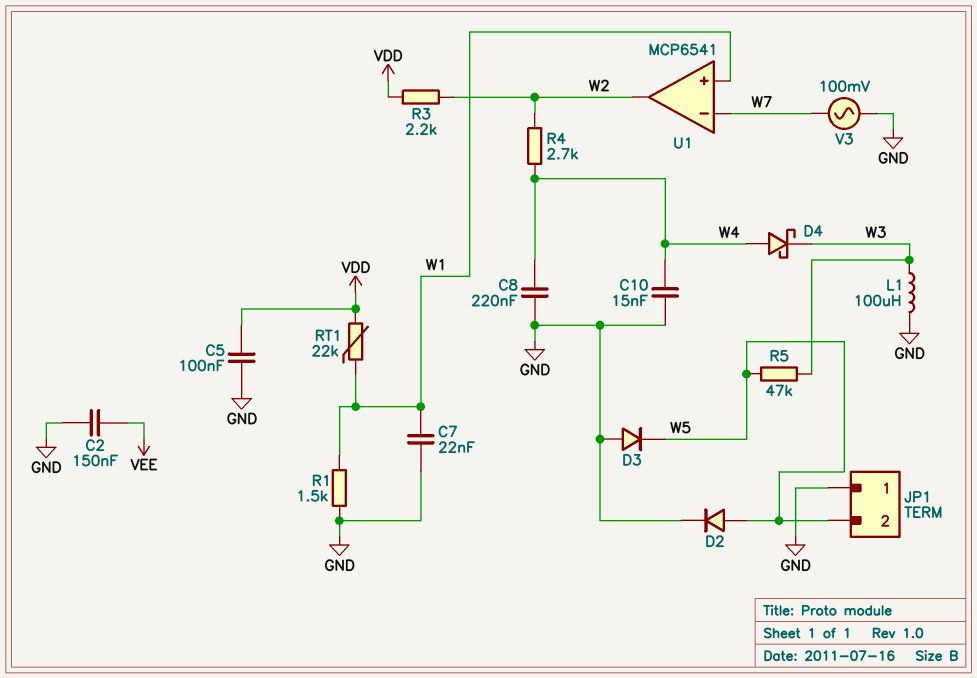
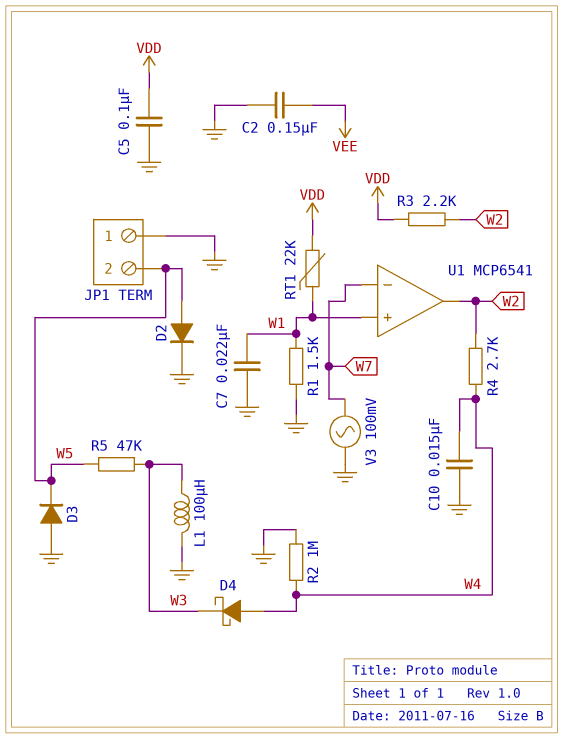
C8: 220nF (GND, W4) -> none
R2: none -> 1M (GND, W4)

